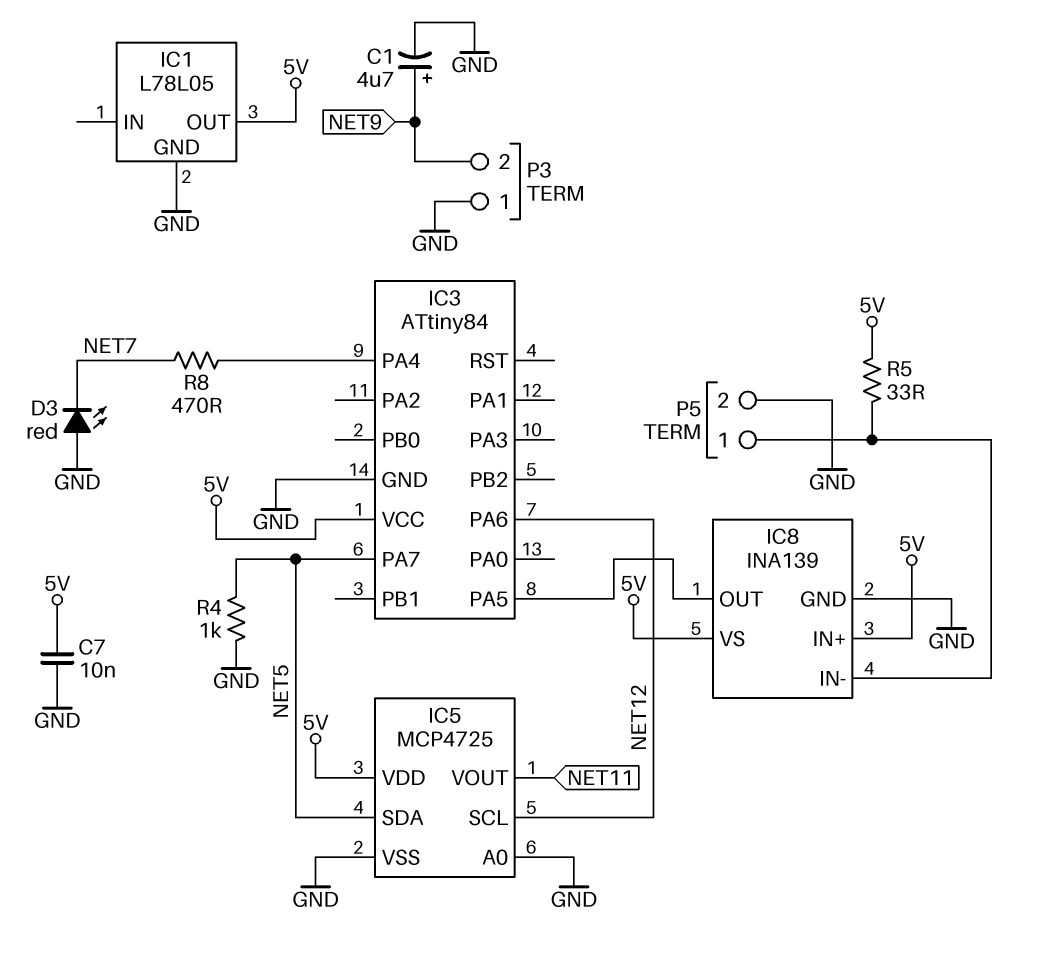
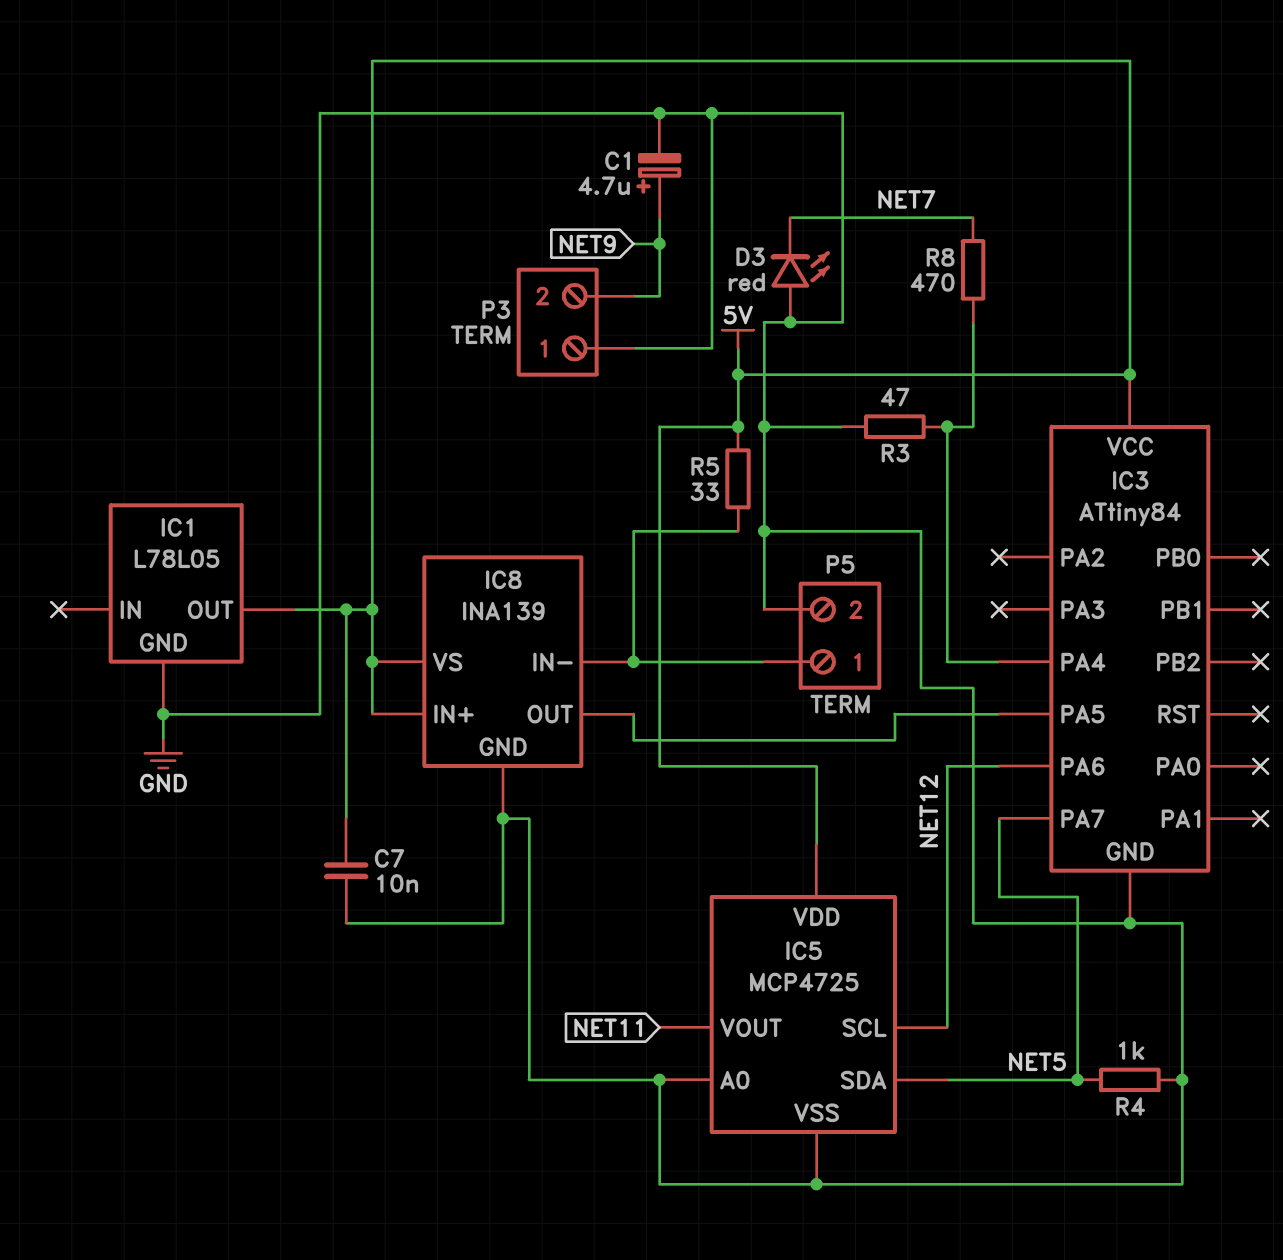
R3: none -> 47 (GND, IC3/PA4)

